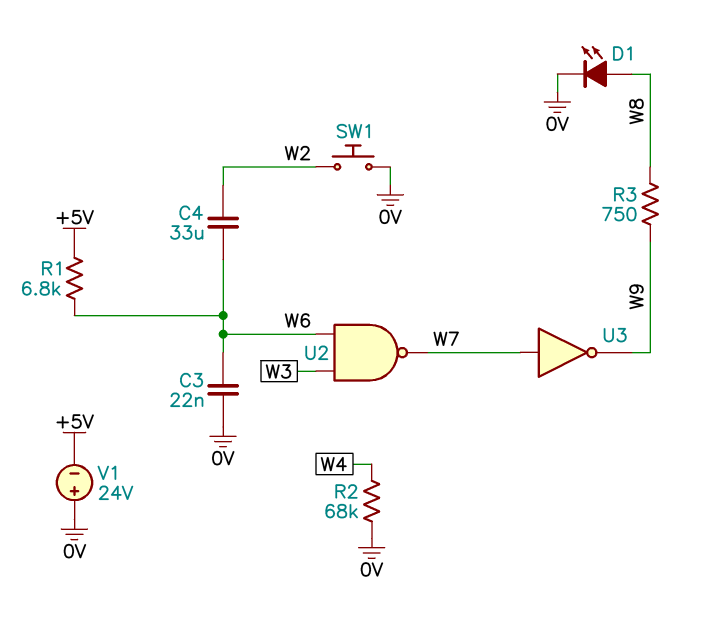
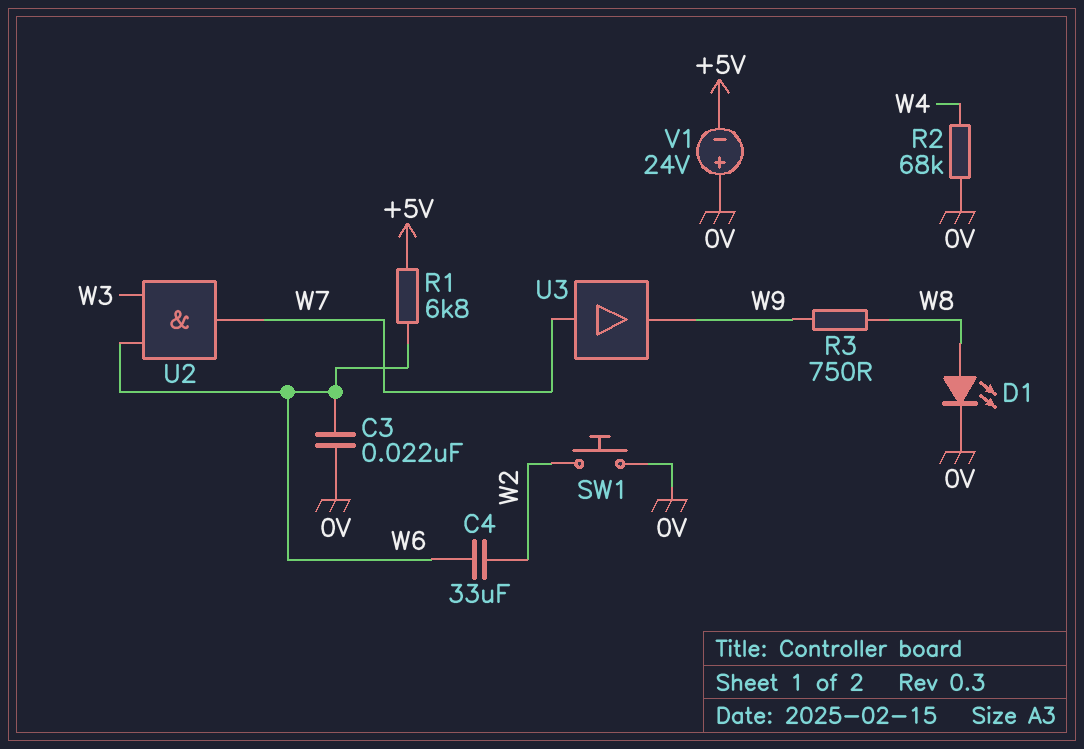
U2: NAND (in W3, in W6, out W7) -> AND (in W3, in W6, out W7)
U3: NOT (in W7, out W9) -> buffer (in W7, out W9)

